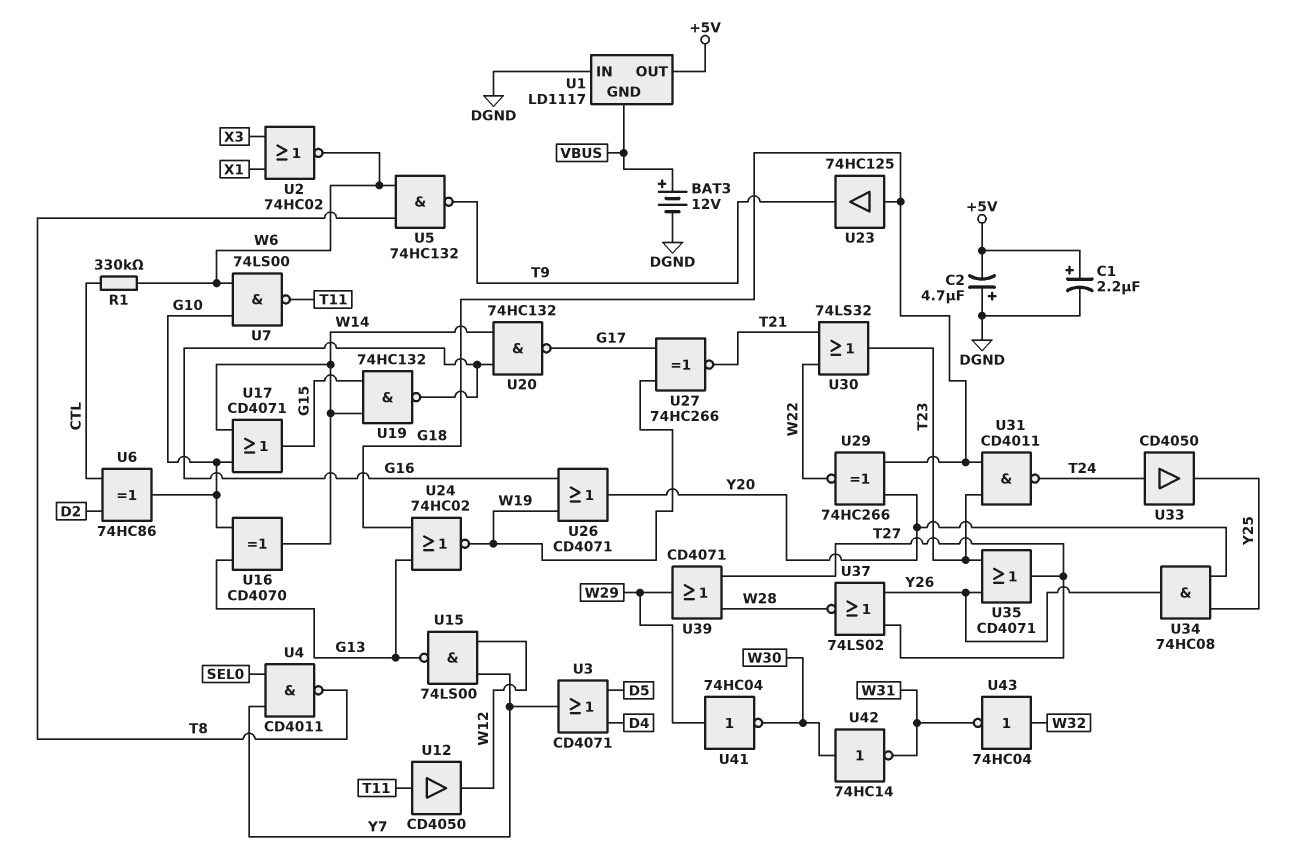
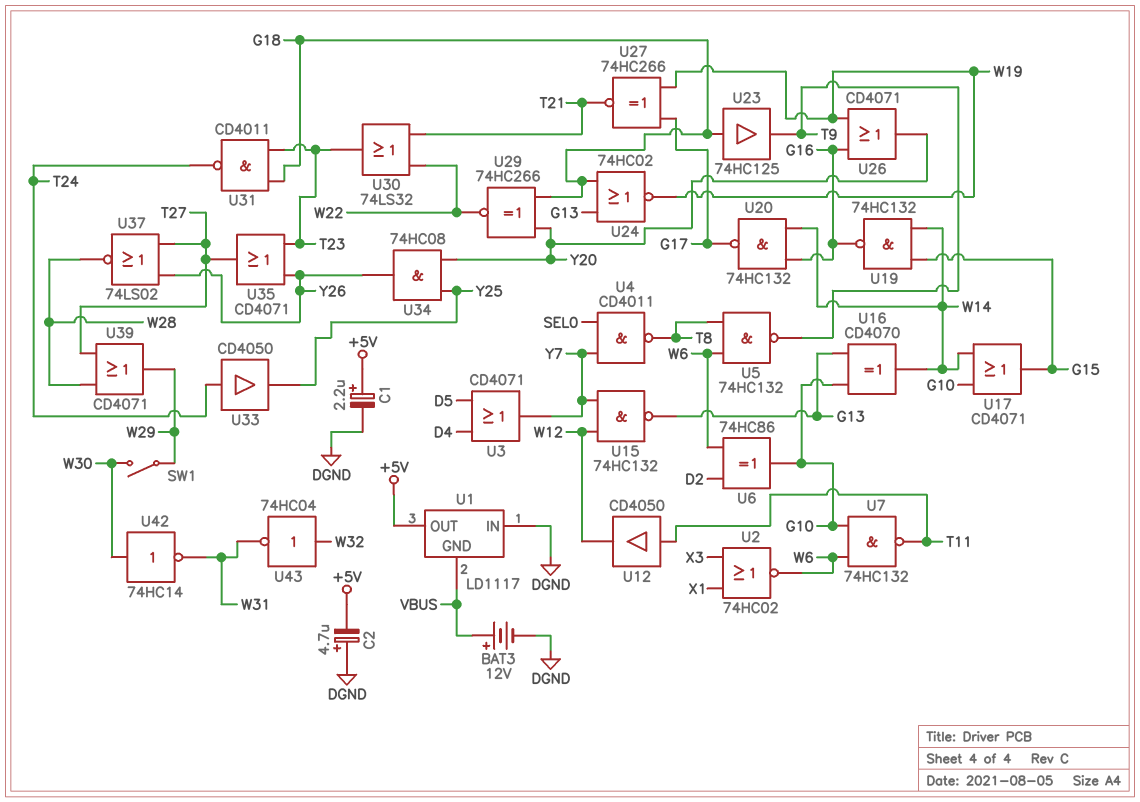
R1: 330k (CTL, W6) -> none
SW1: none -> switch (W29, W30)
U6: XOR 74HC86 (in CTL, in D2, out G10) -> XOR 74HC86 (in D2, in W6, out G10)
U7: NAND 74LS00 (in G10, in W6, out T11) -> NAND 74HC132 (in G10, in W6, out T11)
U15: NAND 74LS00 (in W12, in Y7, out G13) -> NAND 74HC132 (in W12, in Y7, out G13)
U41: NOT 74HC04 (in W29, out W30) -> none

